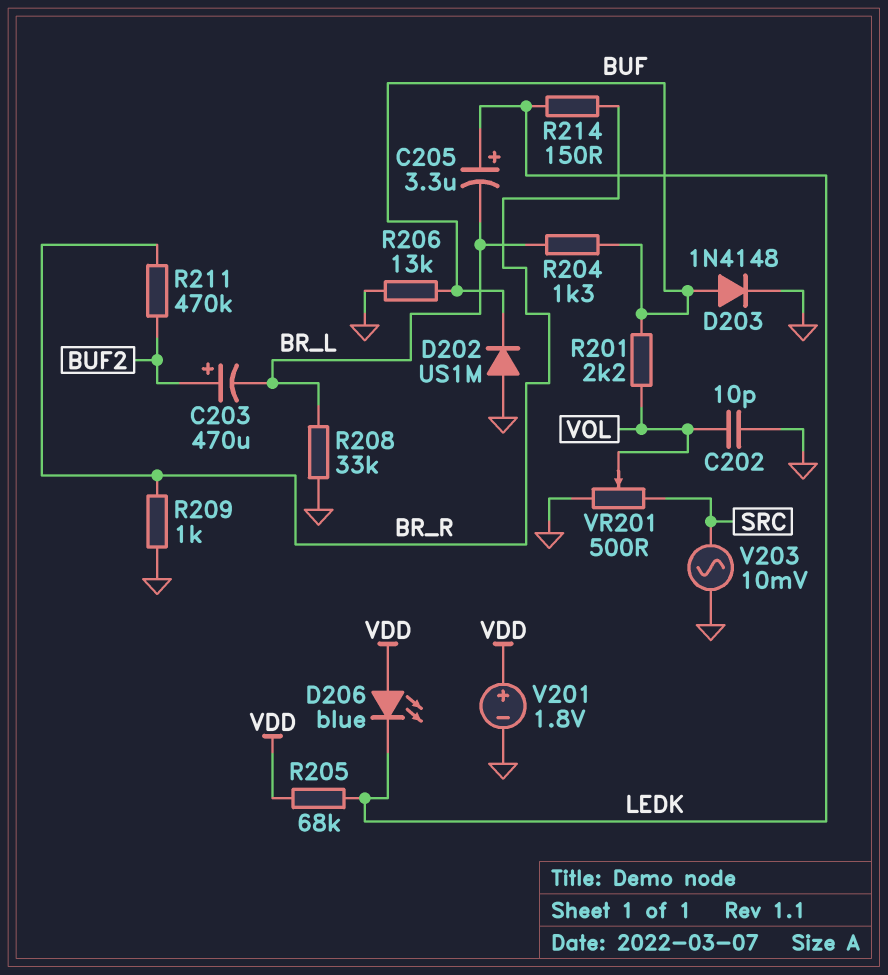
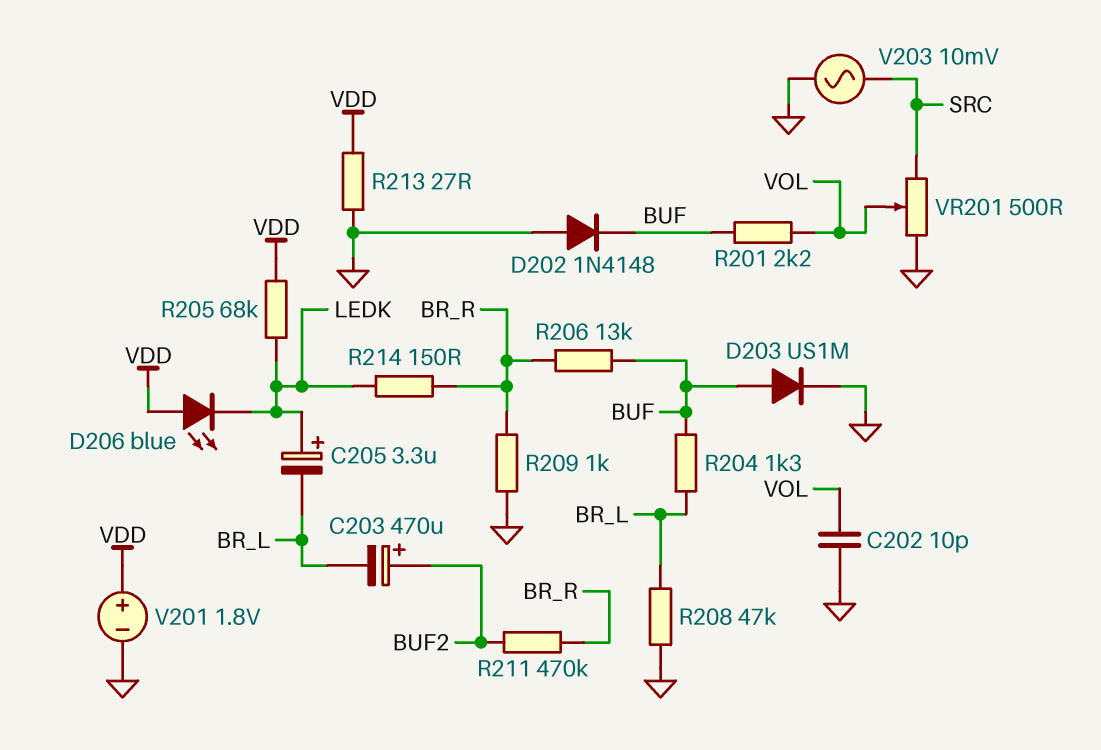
D202: diode US1M (A GND, K BUF) -> diode 1N4148 (A GND, K BUF)
D203: diode 1N4148 (A BUF, K GND) -> diode US1M (A BUF, K GND)
R206: 13k (BUF, GND) -> 13k (BR_R, BUF)
R208: 33k (BR_L, GND) -> 47k (BR_L, GND)
R213: none -> 27 (GND, VDD)

